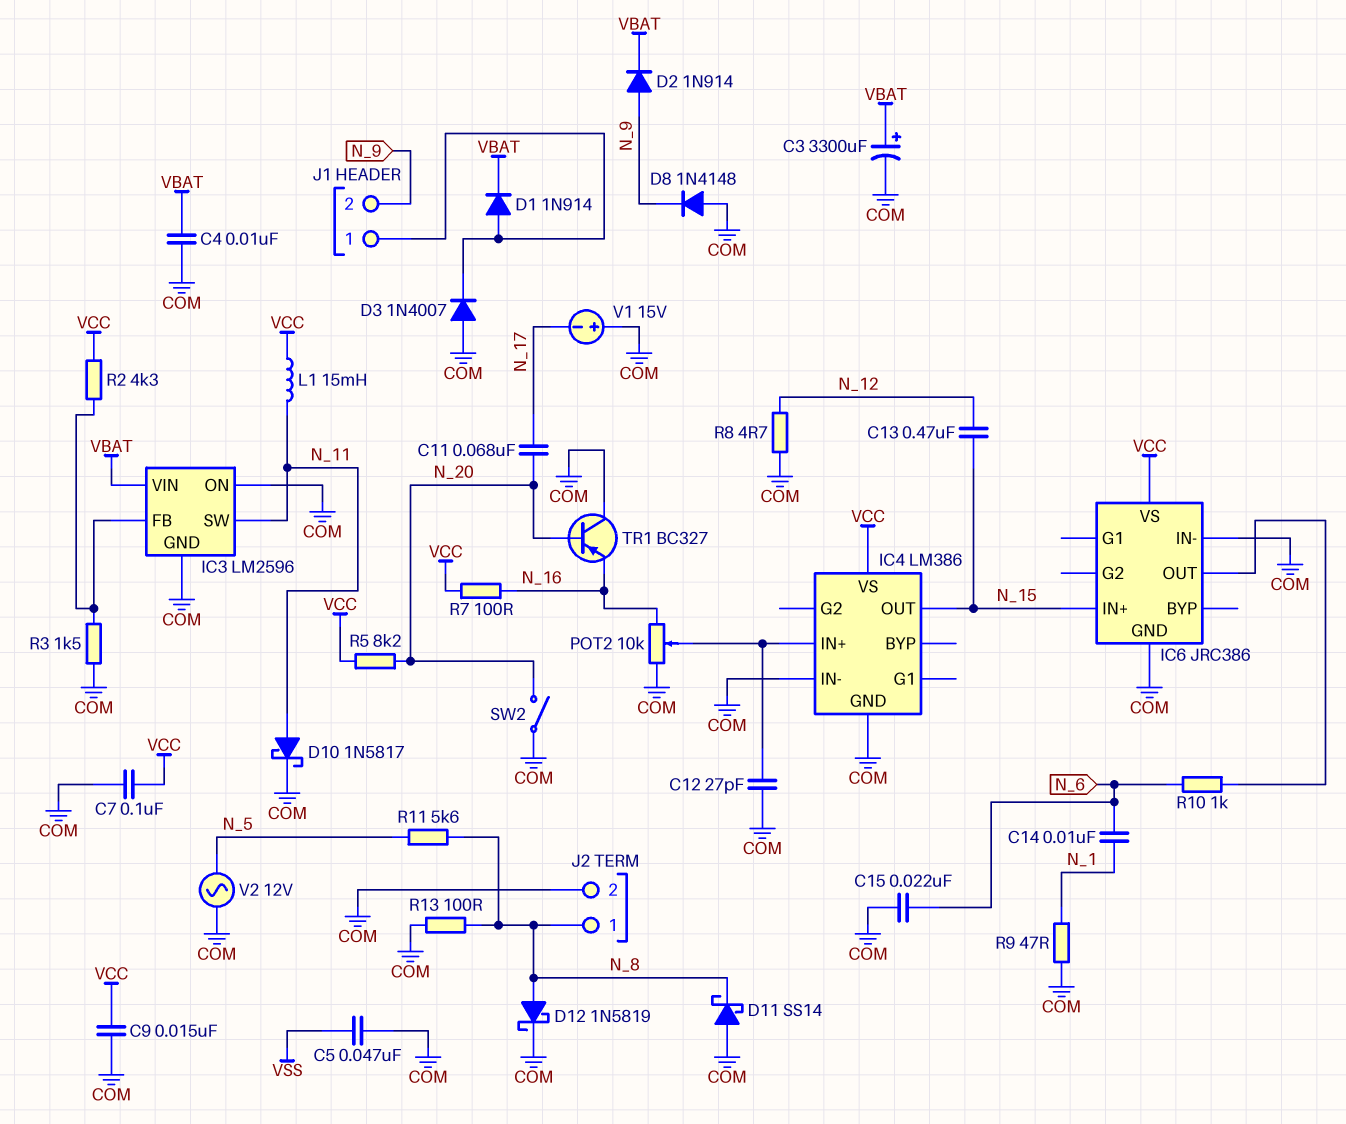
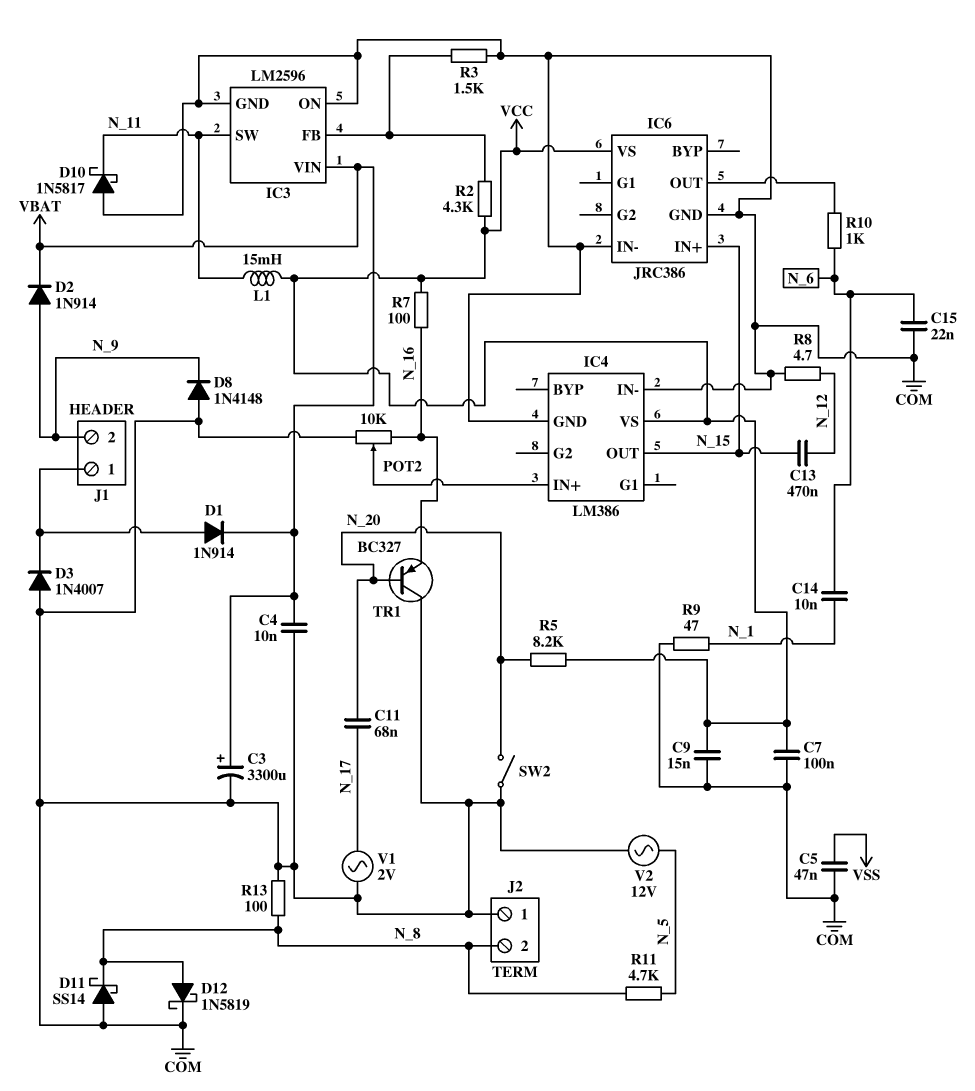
C12: 27pF (COM, IC4/IN+) -> none
D10: schottky 1N5817 (A N_11, K COM) -> schottky 1N5817 (A COM, K N_11)
J2 pin 1: N_8 -> COM
J2 pin 2: COM -> N_8
R11: 5.6k (N_5, N_8) -> 4.7k (N_5, N_8)
V1: 15V (plus COM, minus N_17) -> AC 2V (COM, N_17)

